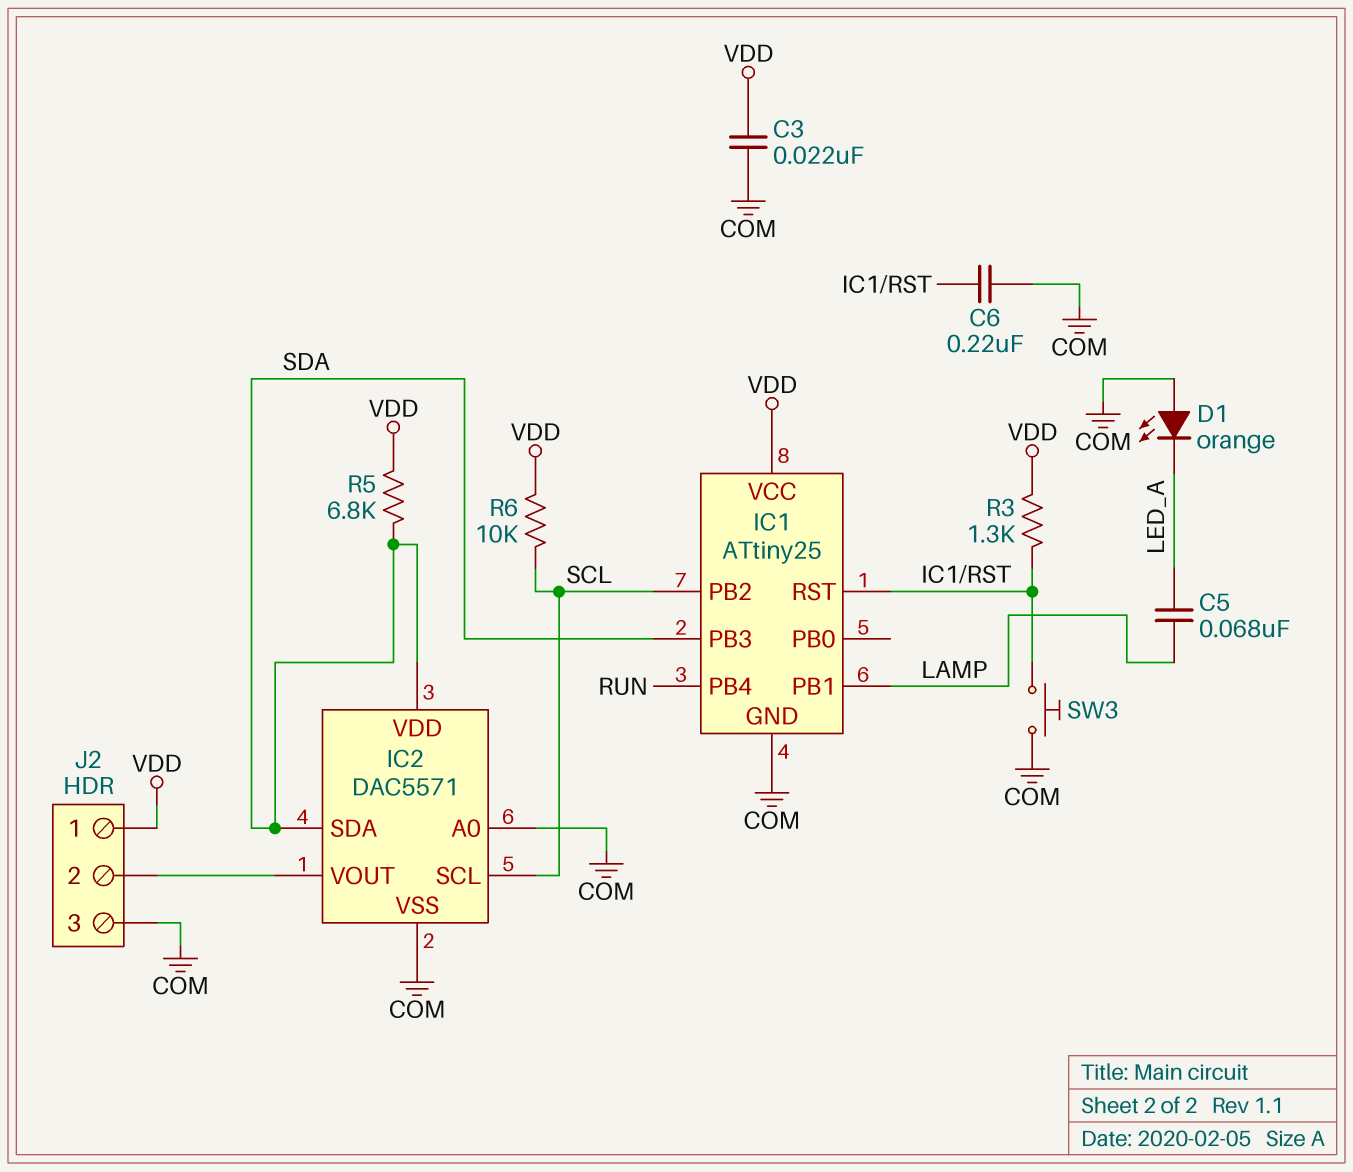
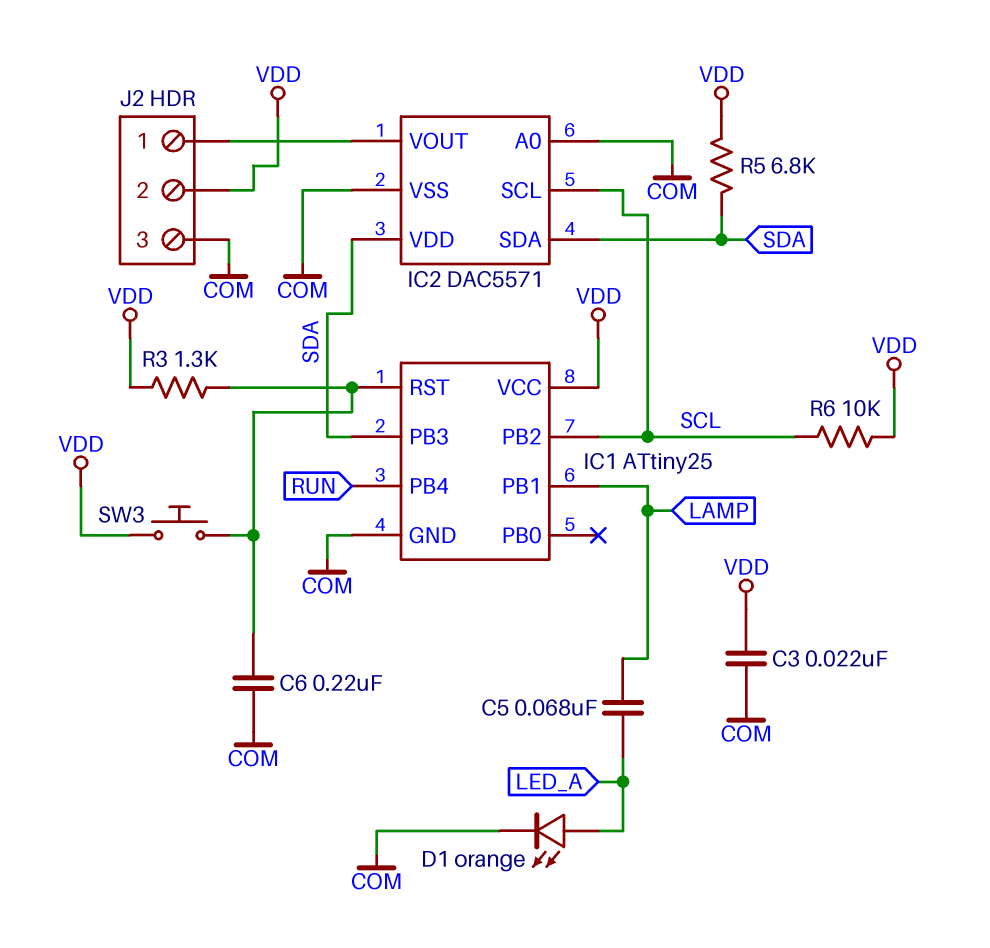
D1: LED orange (A COM, K LED_A) -> LED orange (A LED_A, K COM)
J2 pin 1: VDD -> IC2/VOUT
J2 pin 2: IC2/VOUT -> VDD
SW3: button (COM, IC1/RST) -> button (IC1/RST, VDD)

